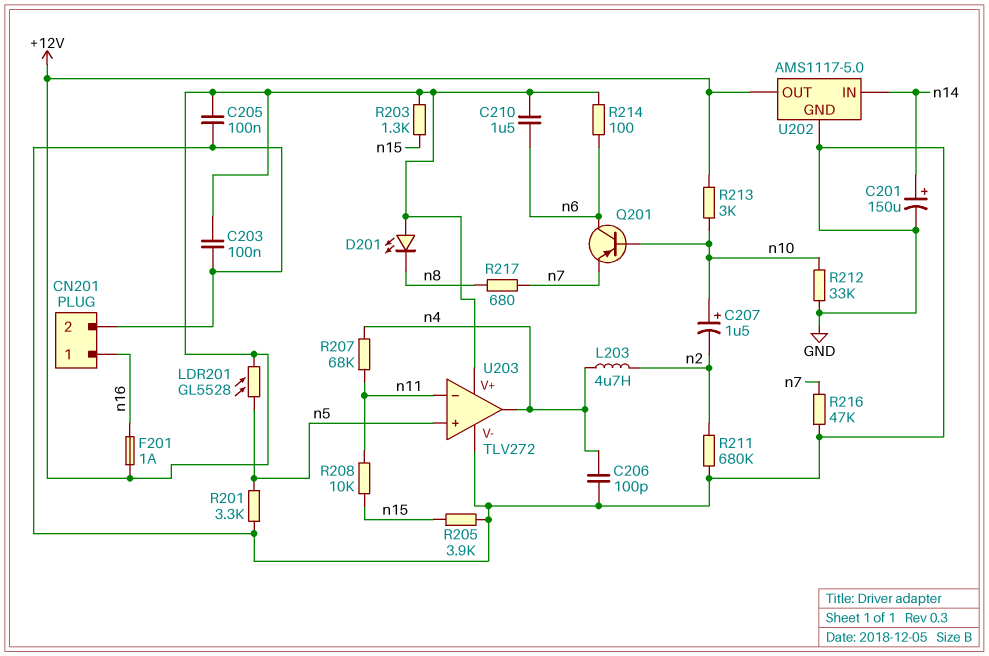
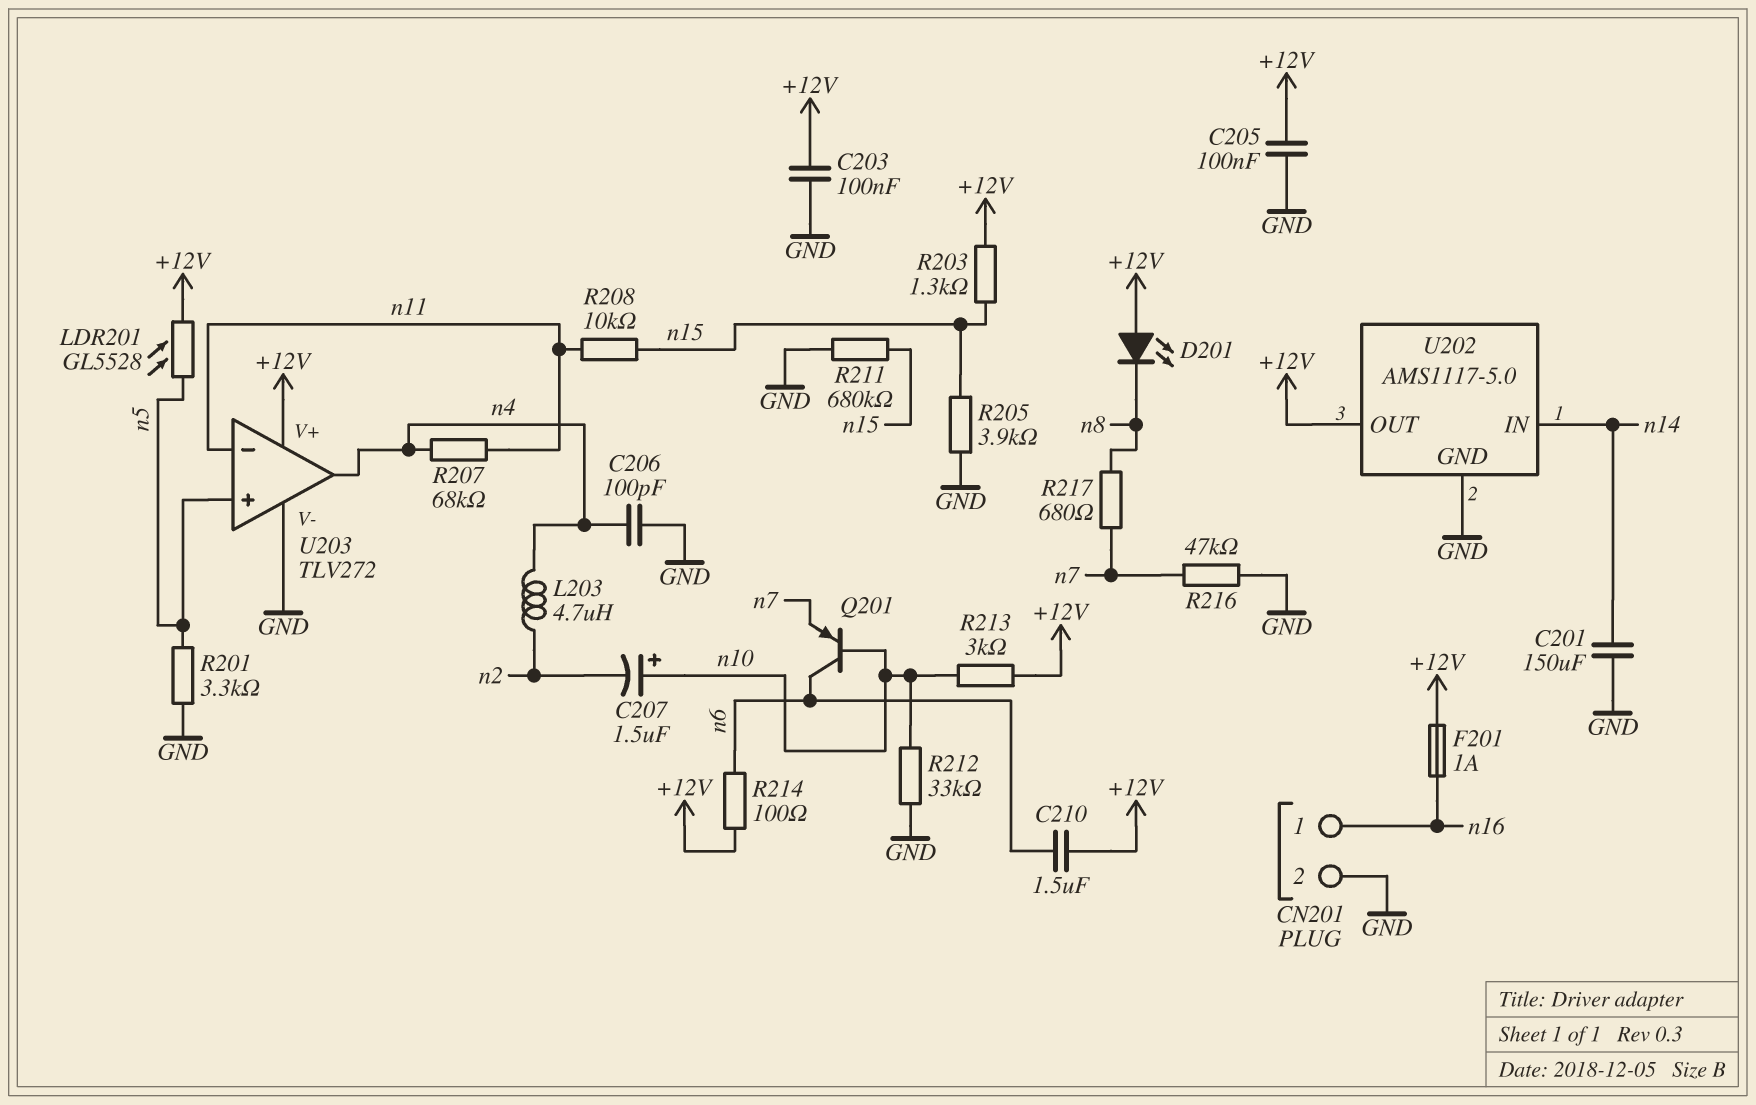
C201: 150uF (plus n14, minus GND) -> 150uF (GND, n14)
R211: 680k (GND, n2) -> 680k (GND, n15)

